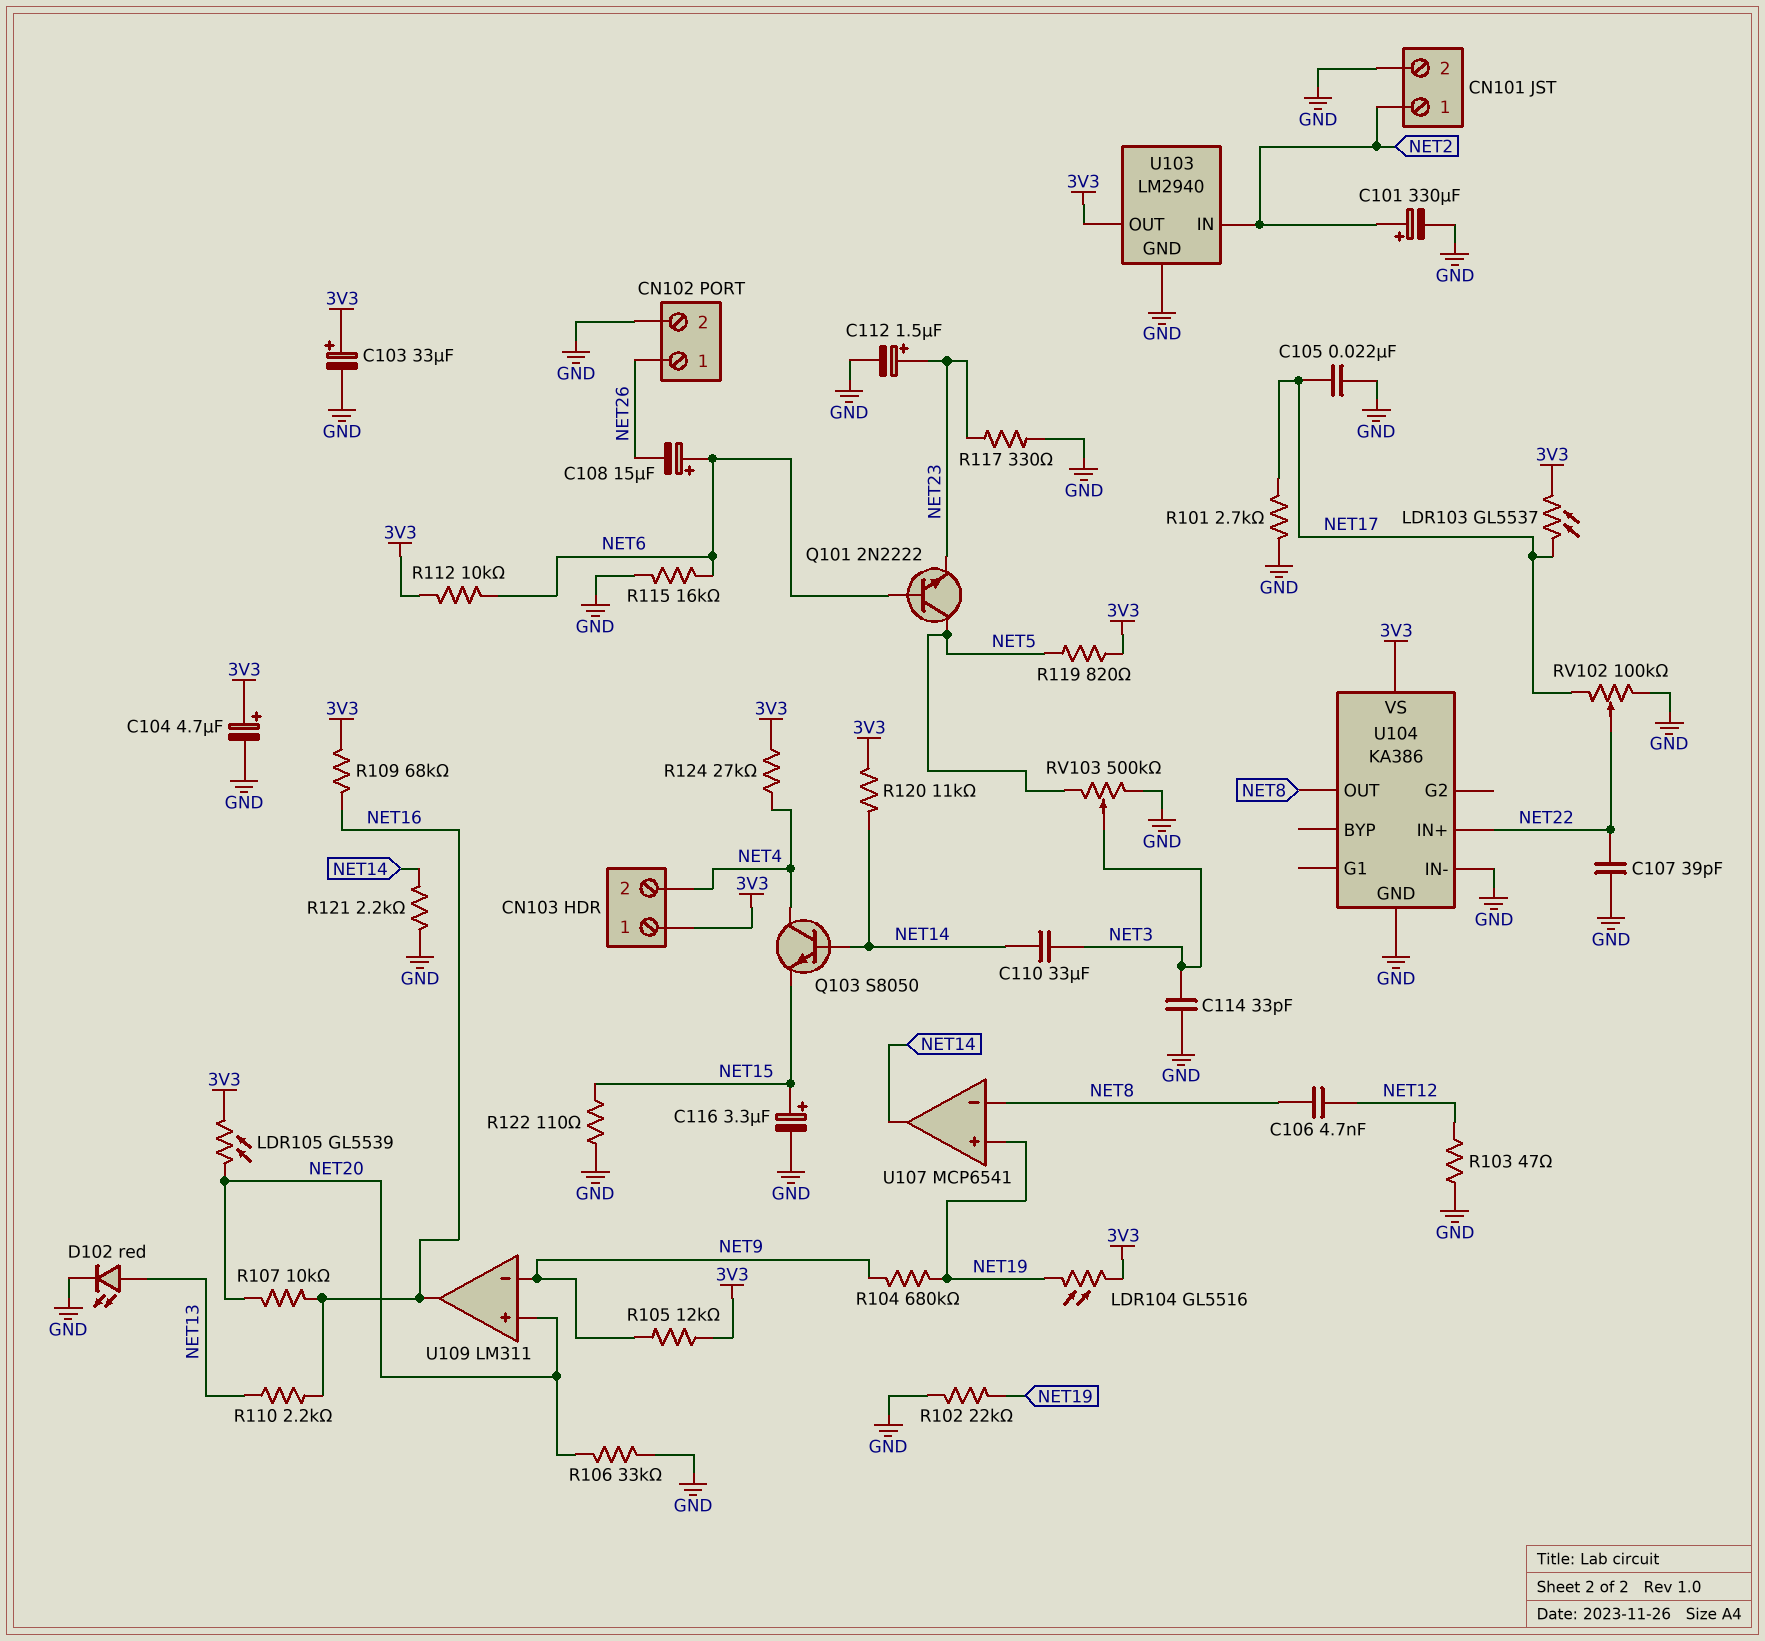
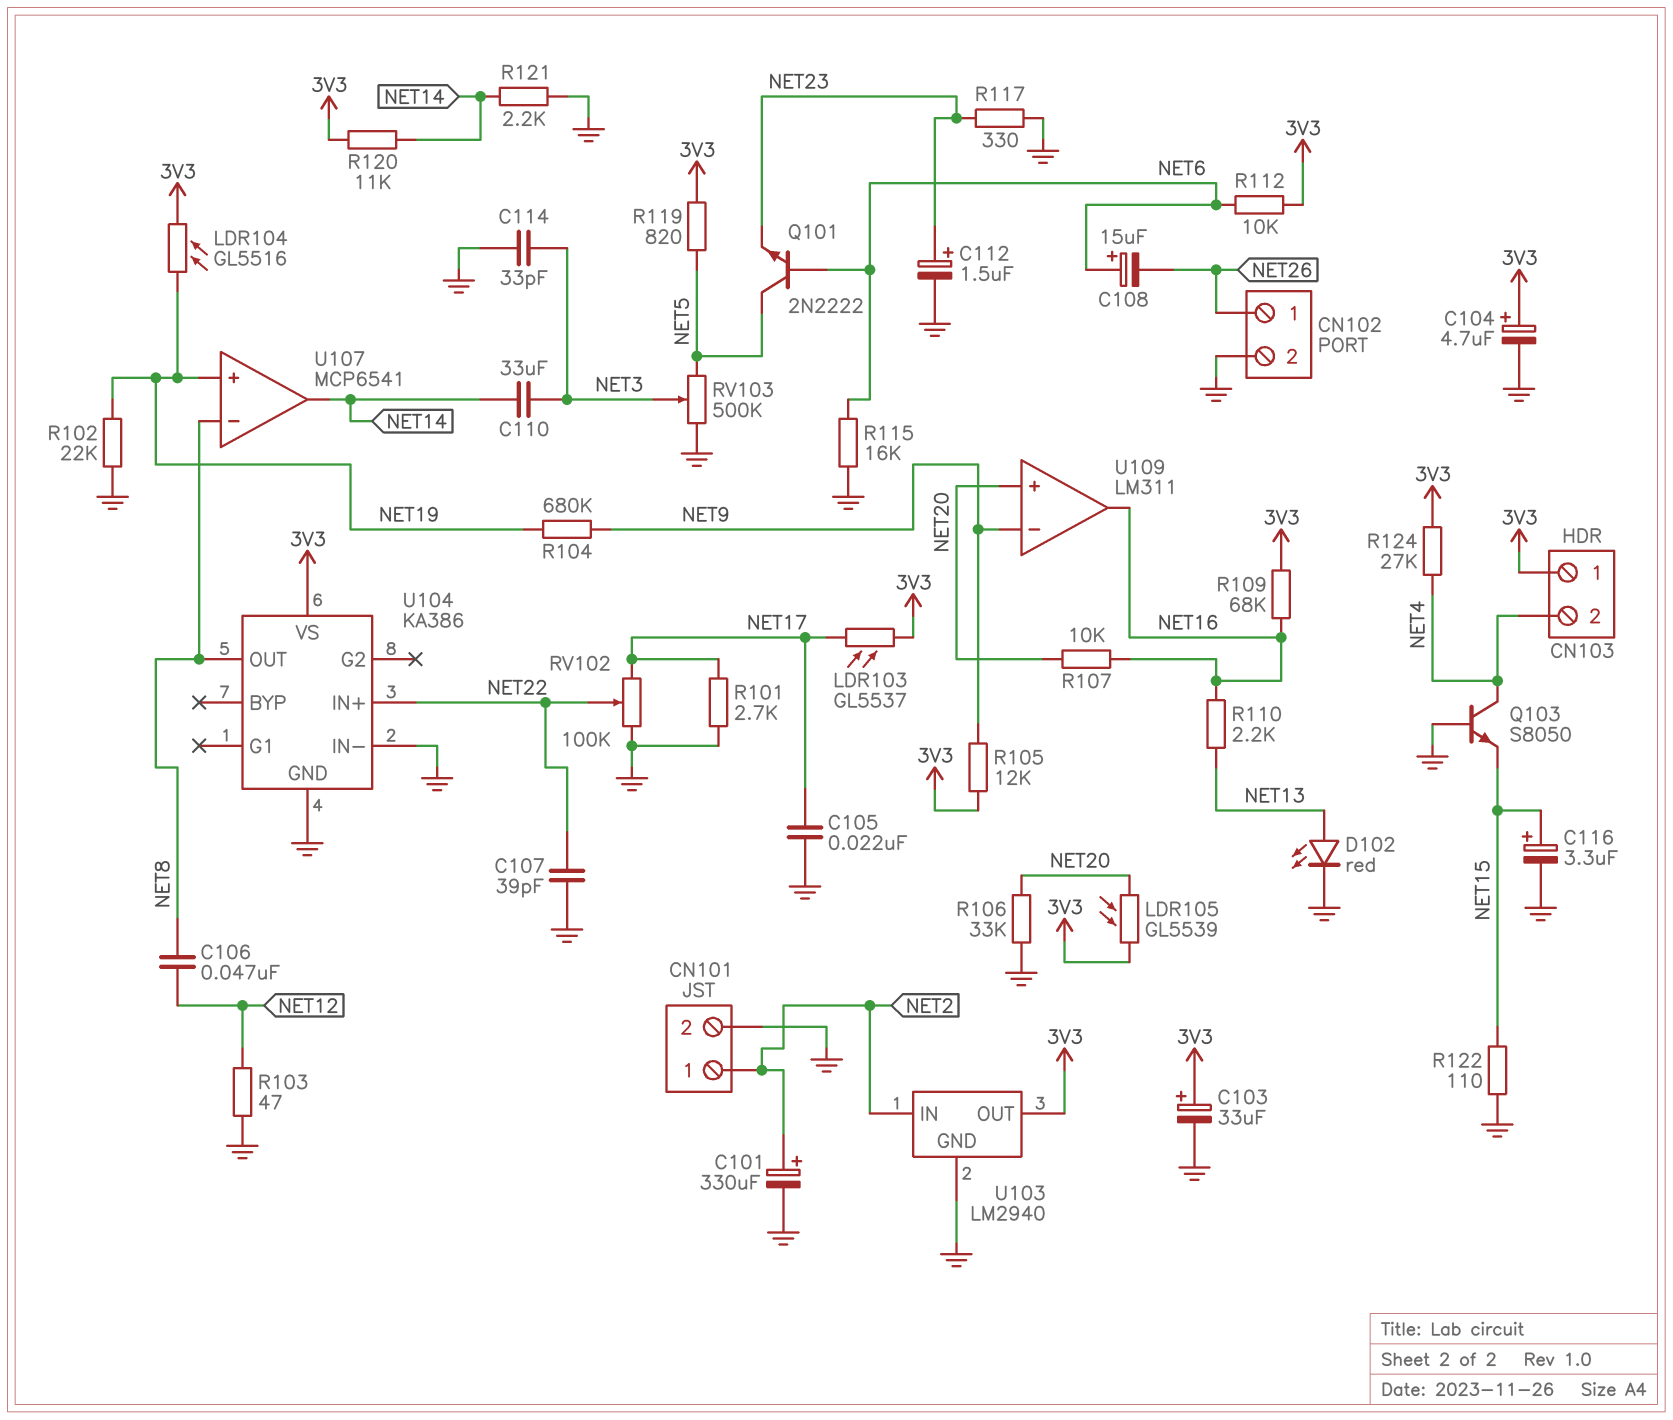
C106: 4.7nF (NET8, NET12) -> 47nF (NET8, NET12)
Q103: NPN S8050 (B NET14, C NET4, E NET15) -> NPN S8050 (B GND, C NET4, E NET15)

